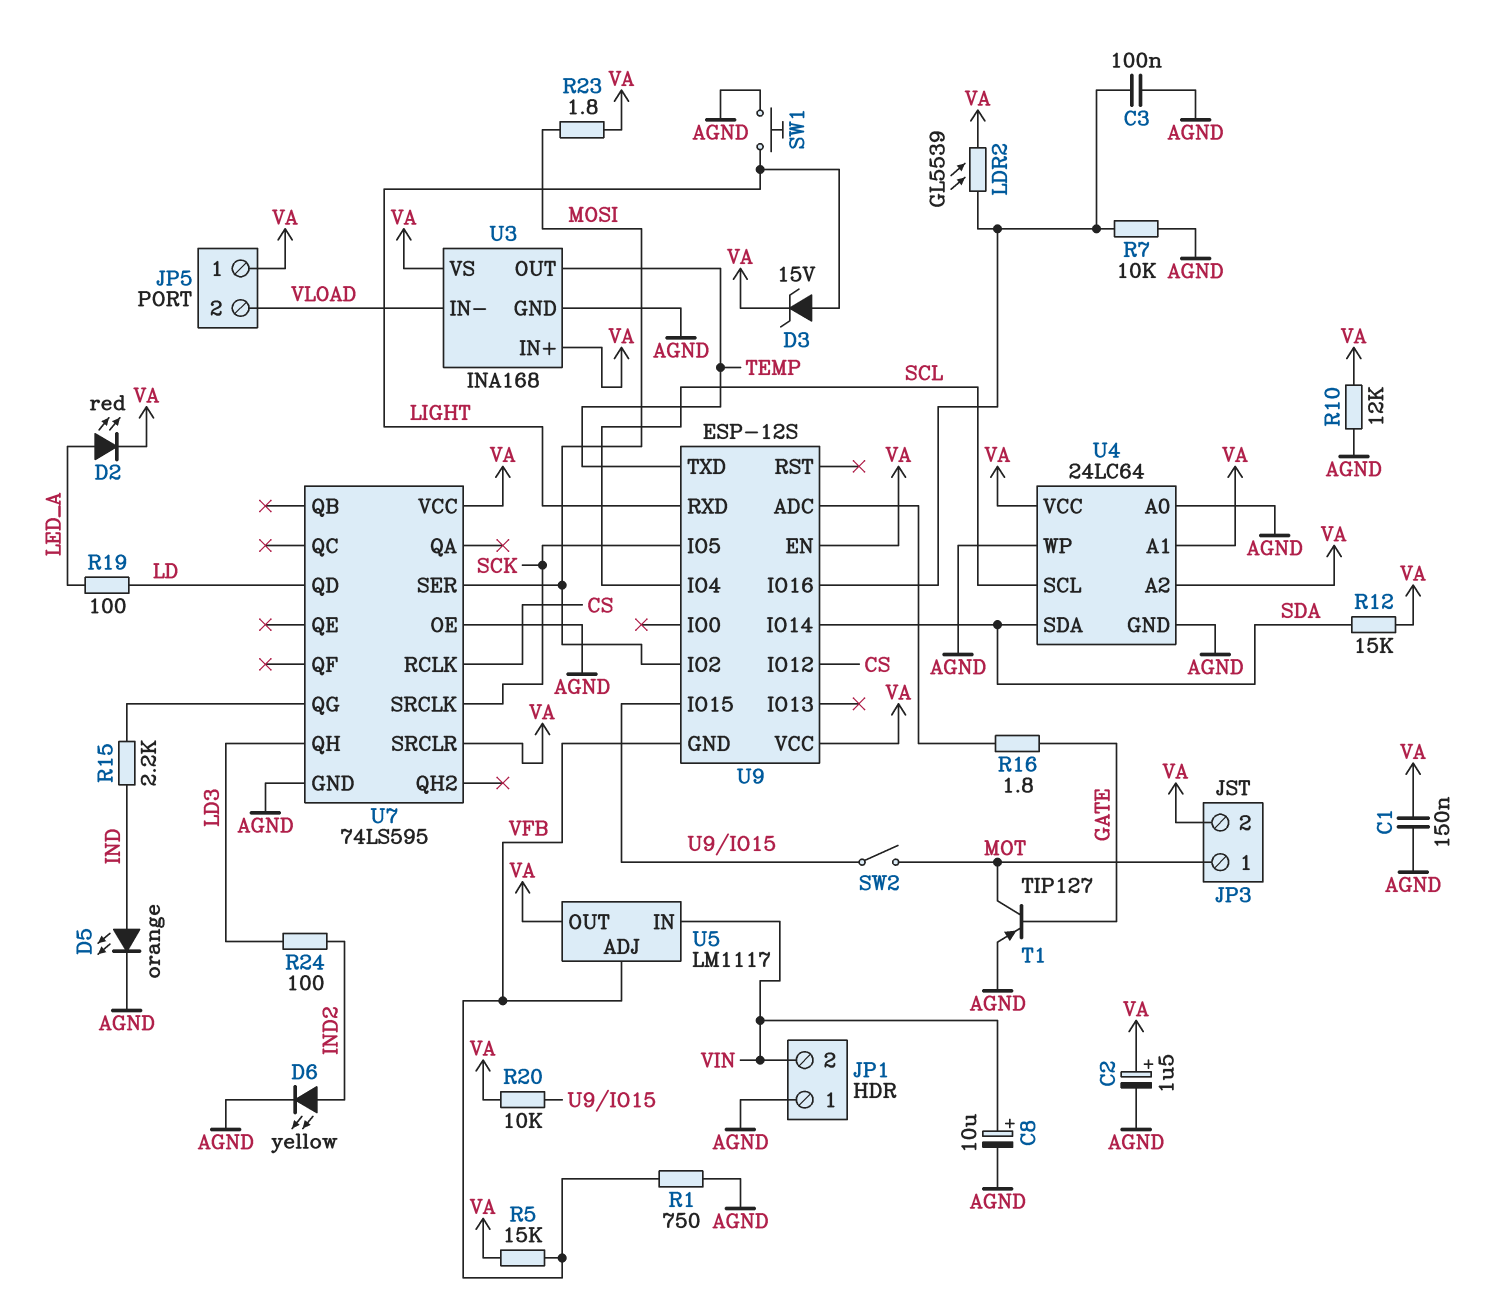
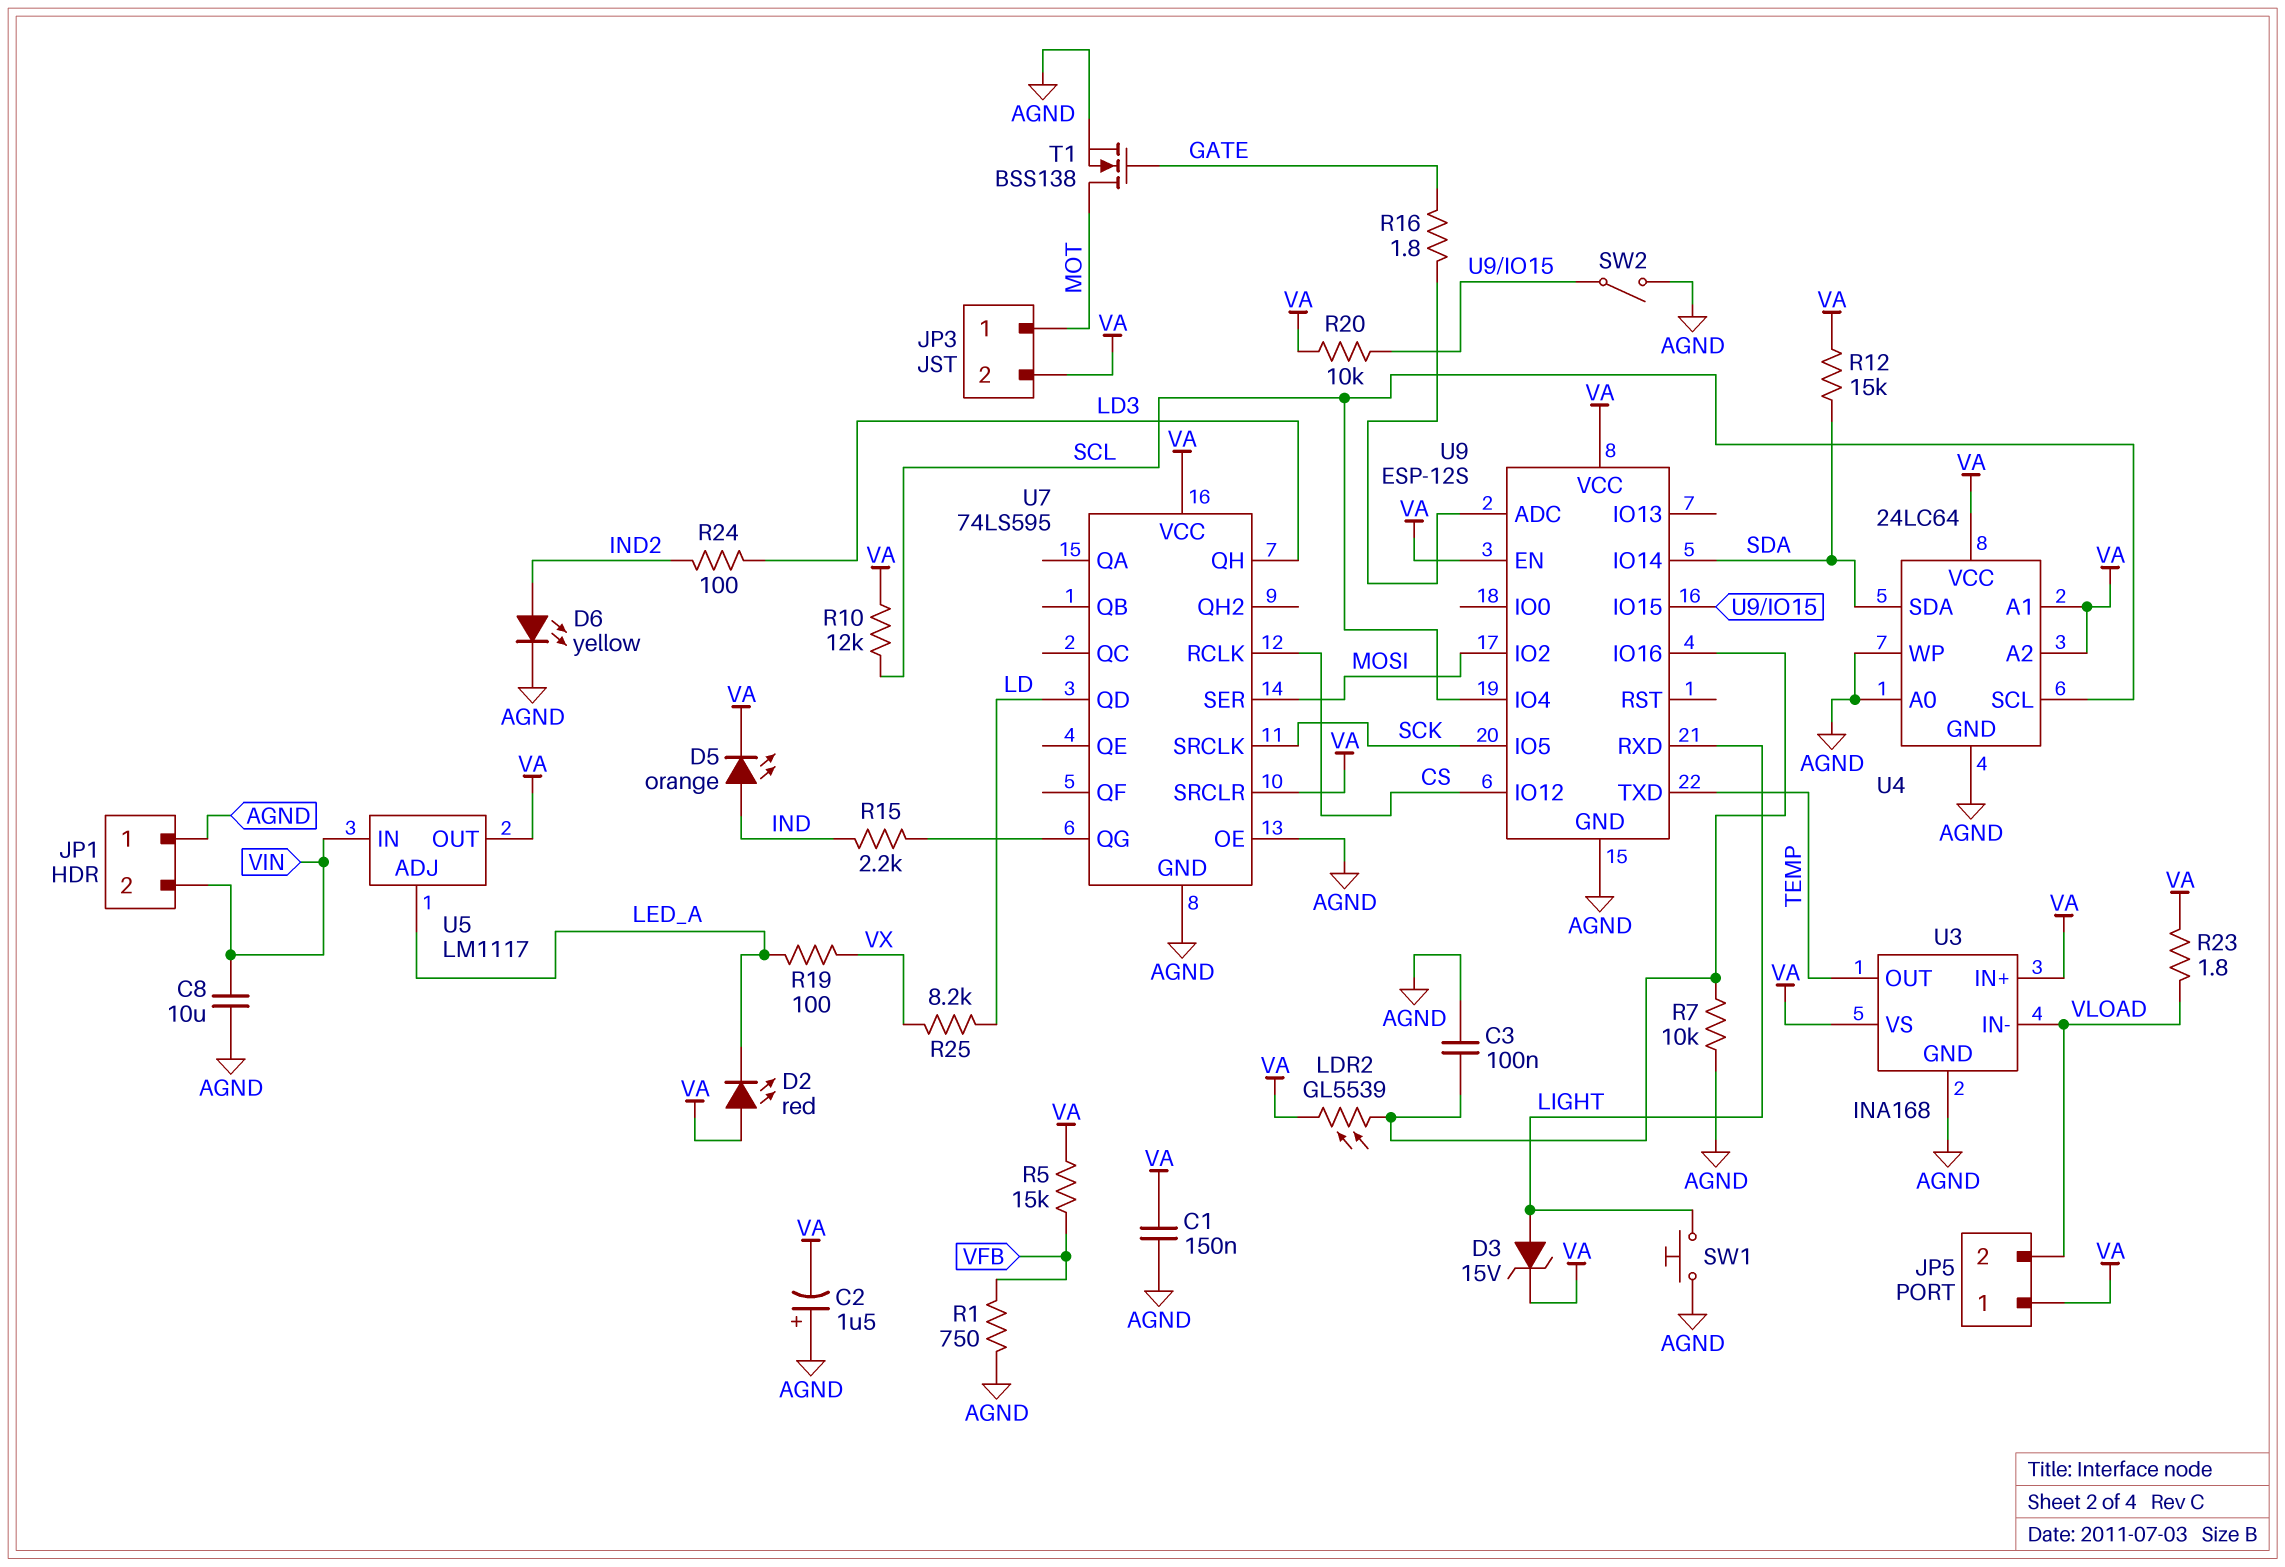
C2: 1.5uF (plus VA, minus AGND) -> 1.5uF (plus AGND, minus VA)
C8: 10uF (plus VIN, minus AGND) -> 10uF (AGND, VIN)
D2: LED red (A LED_A, K VA) -> LED red (A VA, K LED_A)
D5: LED orange (A IND, K AGND) -> LED orange (A IND, K VA)
R10: 12k (AGND, VA) -> 12k (SCL, VA)
R19: 100 (LD, LED_A) -> 100 (LED_A, VX)
R23: 1.8 (MOSI, VA) -> 1.8 (VA, VLOAD)
R25: none -> 8.2k (LD, VX)
SW2: switch (MOT, U9/IO15) -> switch (AGND, U9/IO15)
T1: PNP TIP127 (B GATE, C MOT, E AGND) -> NMOS BSS138 (G GATE, D MOT, S AGND)
U5 pin ADJ: VFB -> LED_A
U9 pin GND: VFB -> AGND

